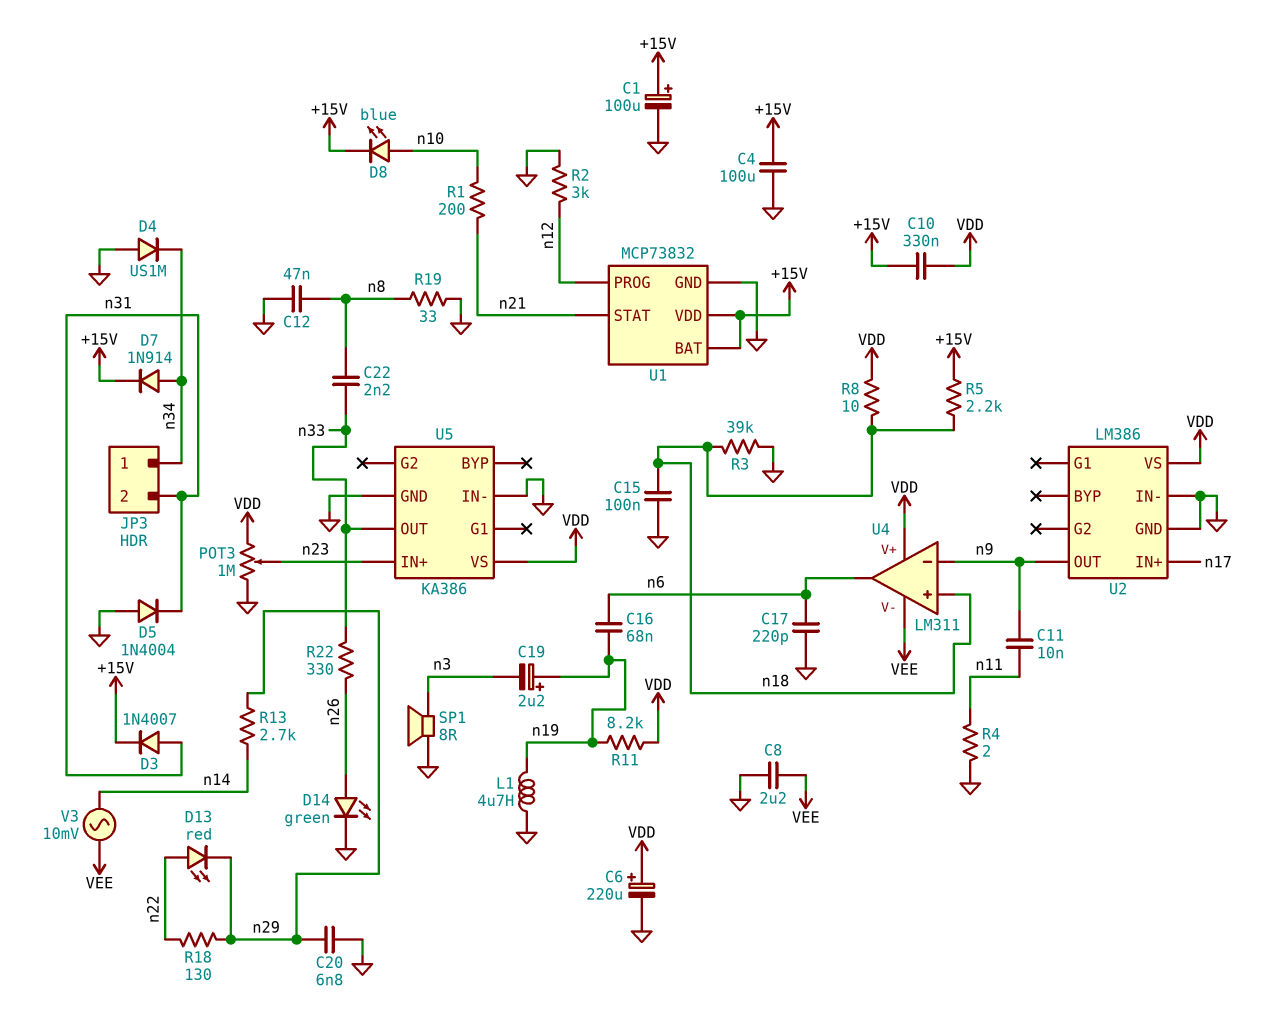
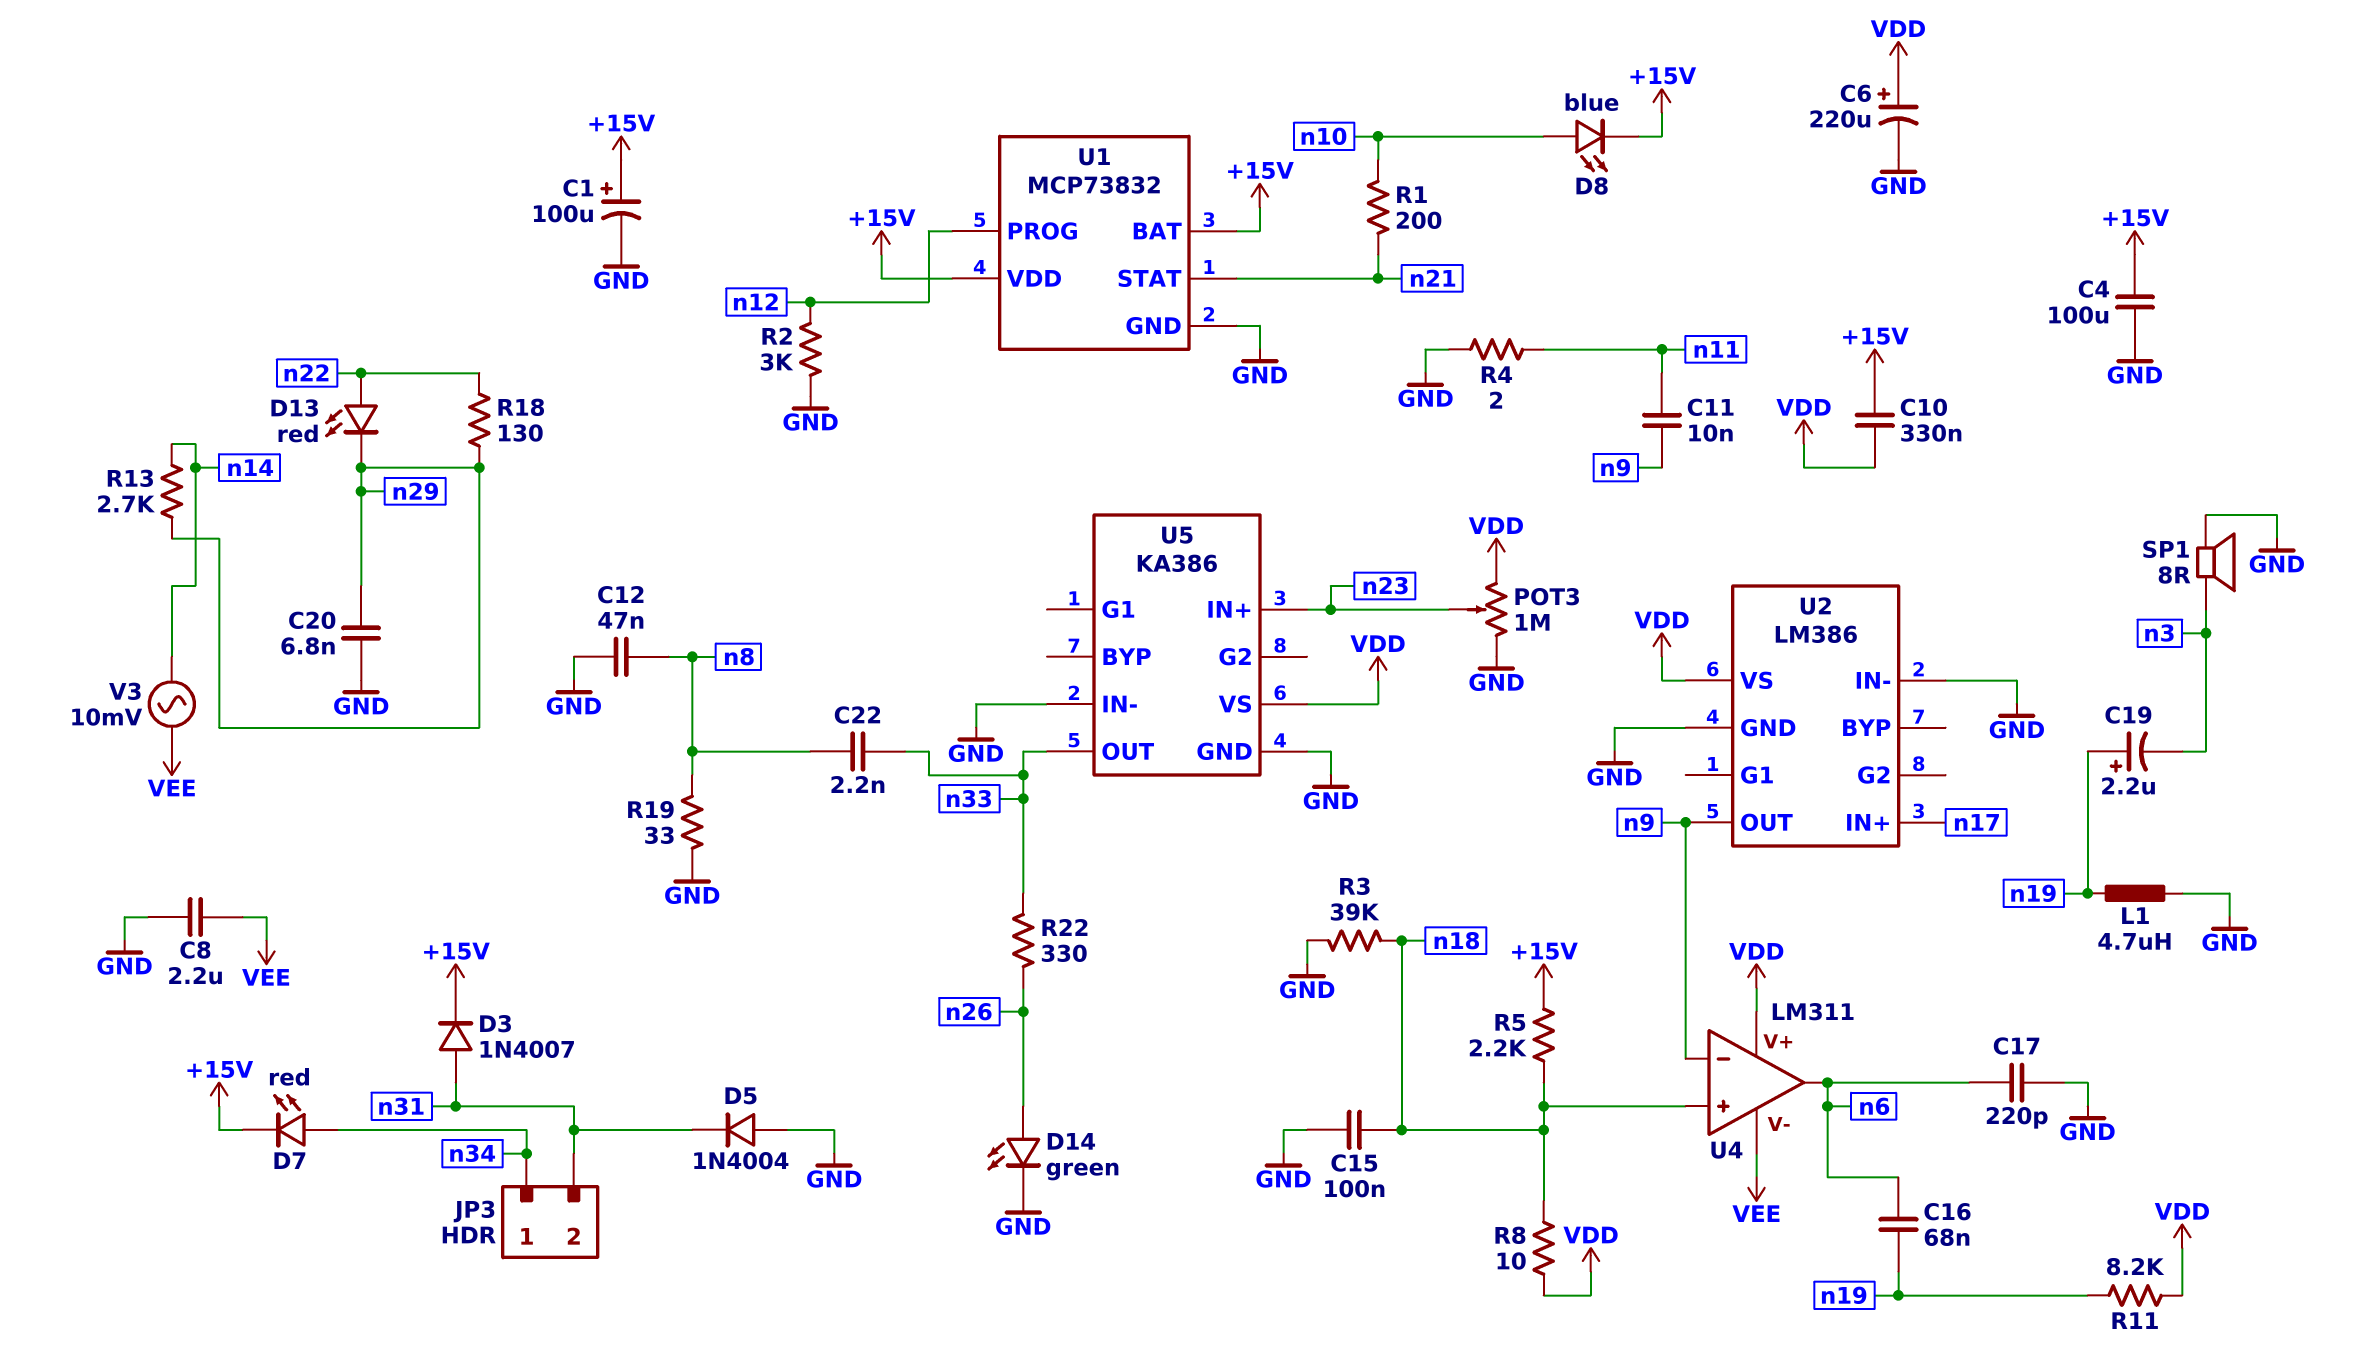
D4: diode US1M (A GND, K n34) -> none
D7: diode 1N914 (A n34, K +15V) -> LED red (A n34, K +15V)

